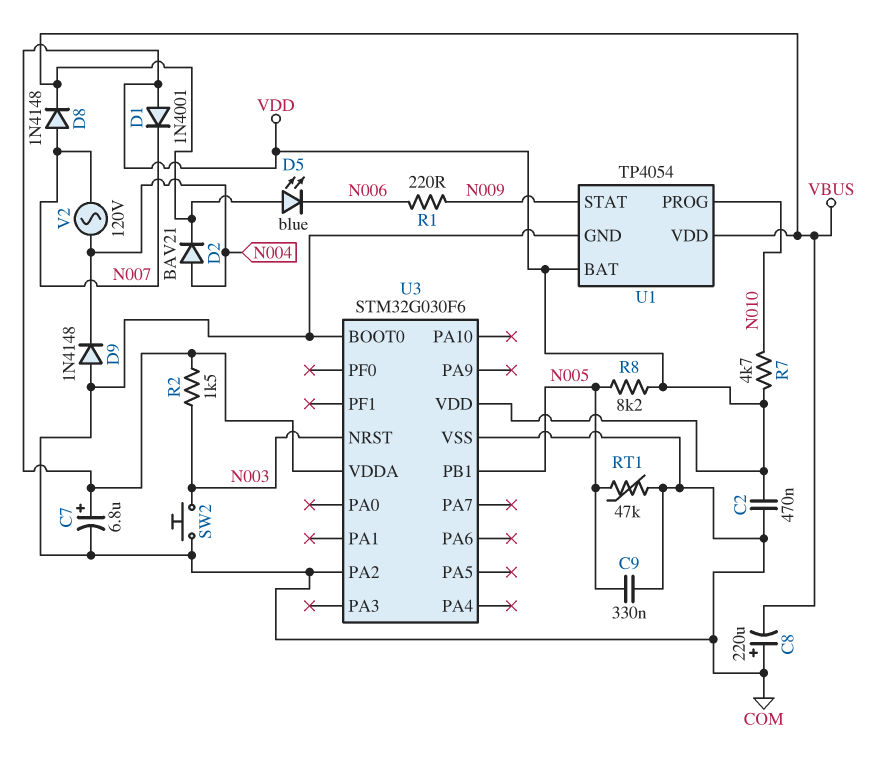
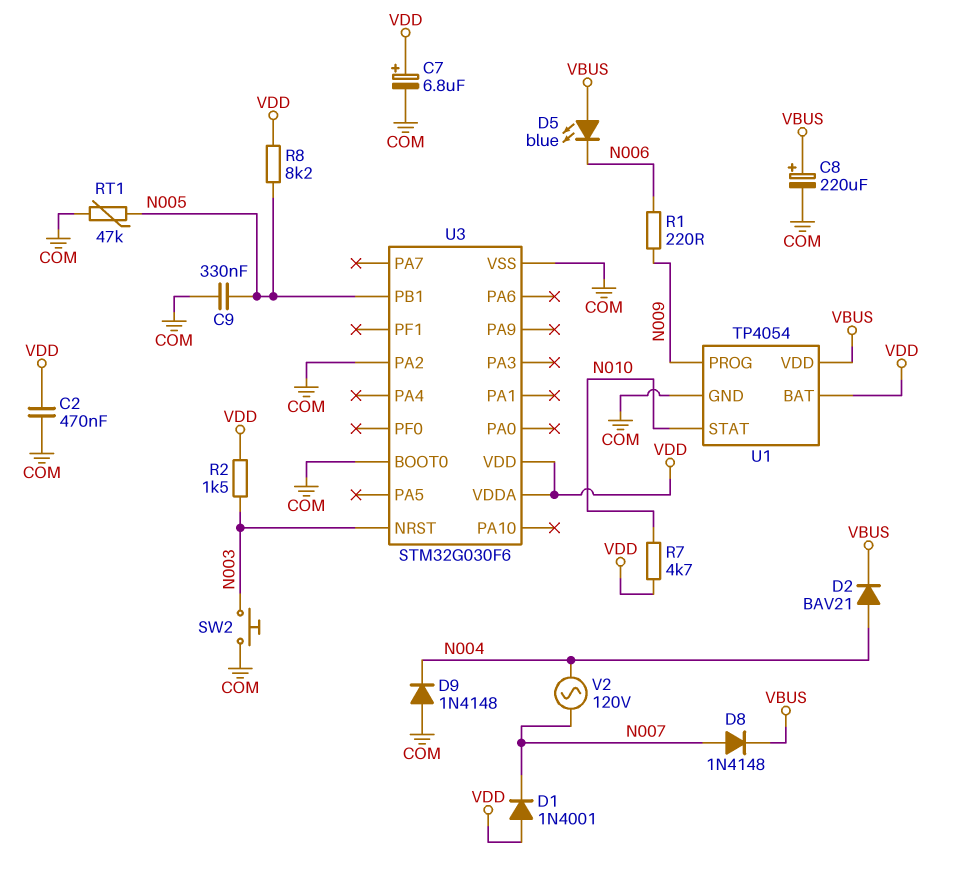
C8: 220uF (plus COM, minus VBUS) -> 220uF (plus VBUS, minus COM)
U1 pin PROG: N010 -> N009
U1 pin STAT: N009 -> N010

